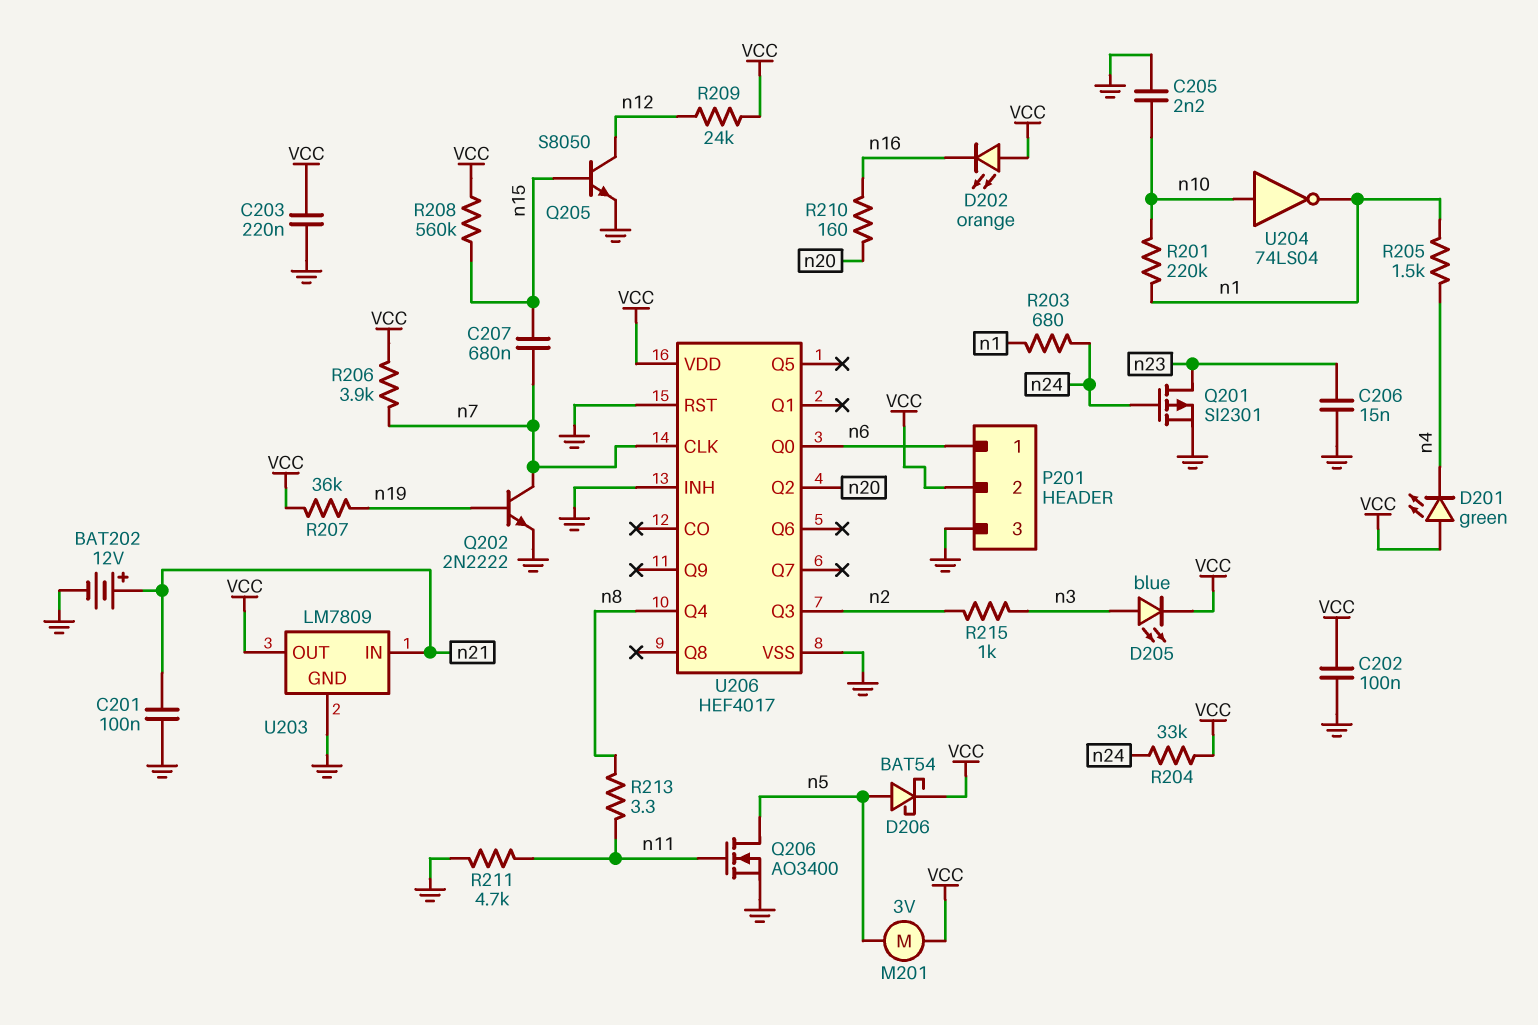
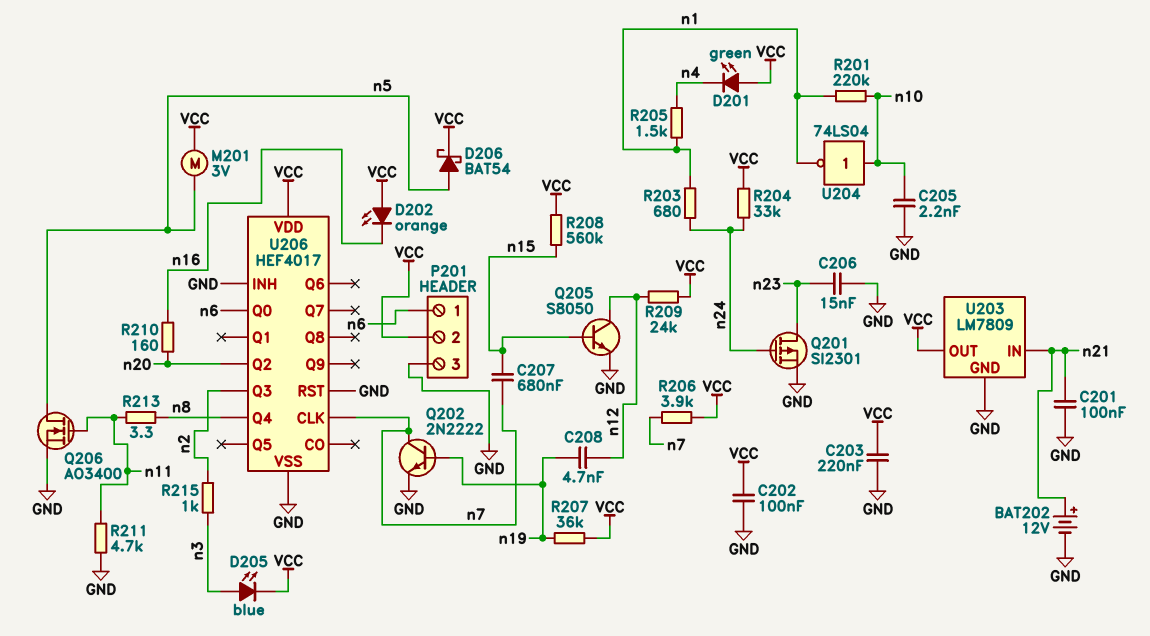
C208: none -> 4.7nF (n12, n19)

